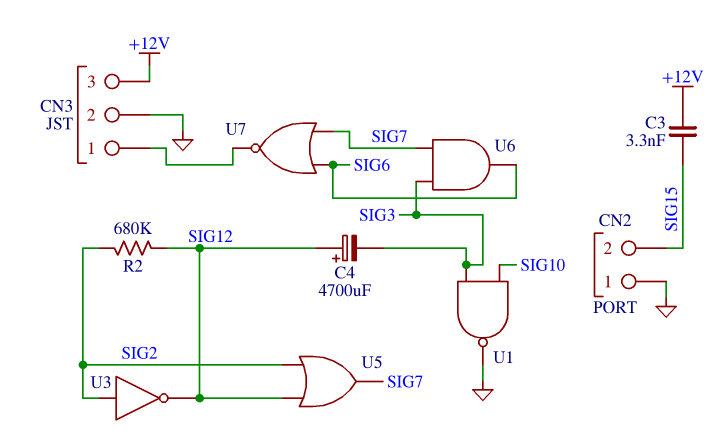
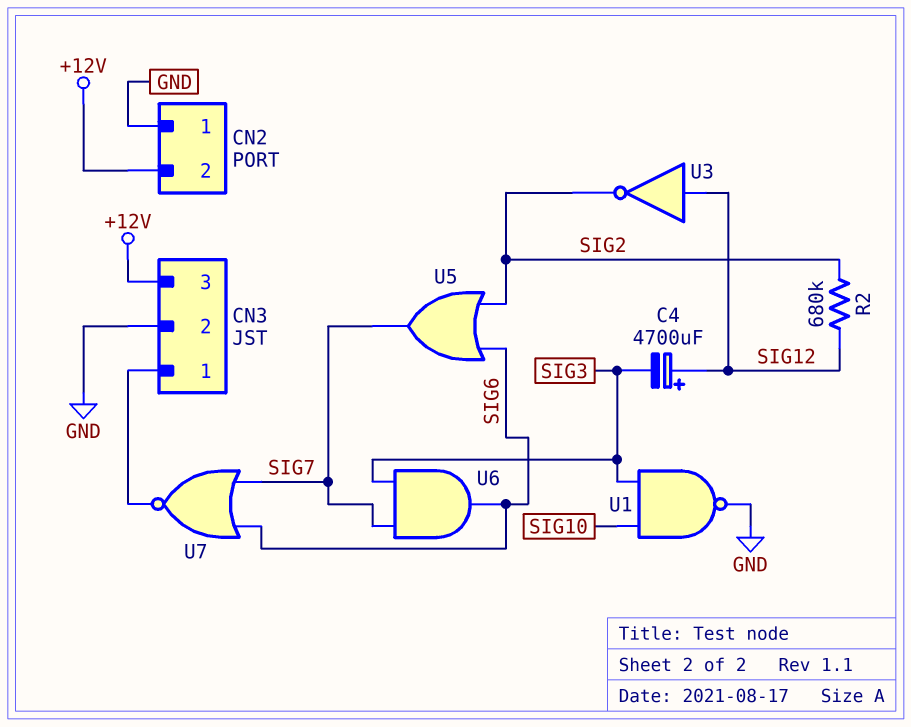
C3: 3.3nF (+12V, SIG15) -> none
CN2 pin 2: SIG15 -> +12V
U3: NOT (in SIG2, out SIG12) -> NOT (in SIG12, out SIG2)
U5: OR (in SIG2, in SIG12, out SIG7) -> OR (in SIG2, in SIG6, out SIG7)

